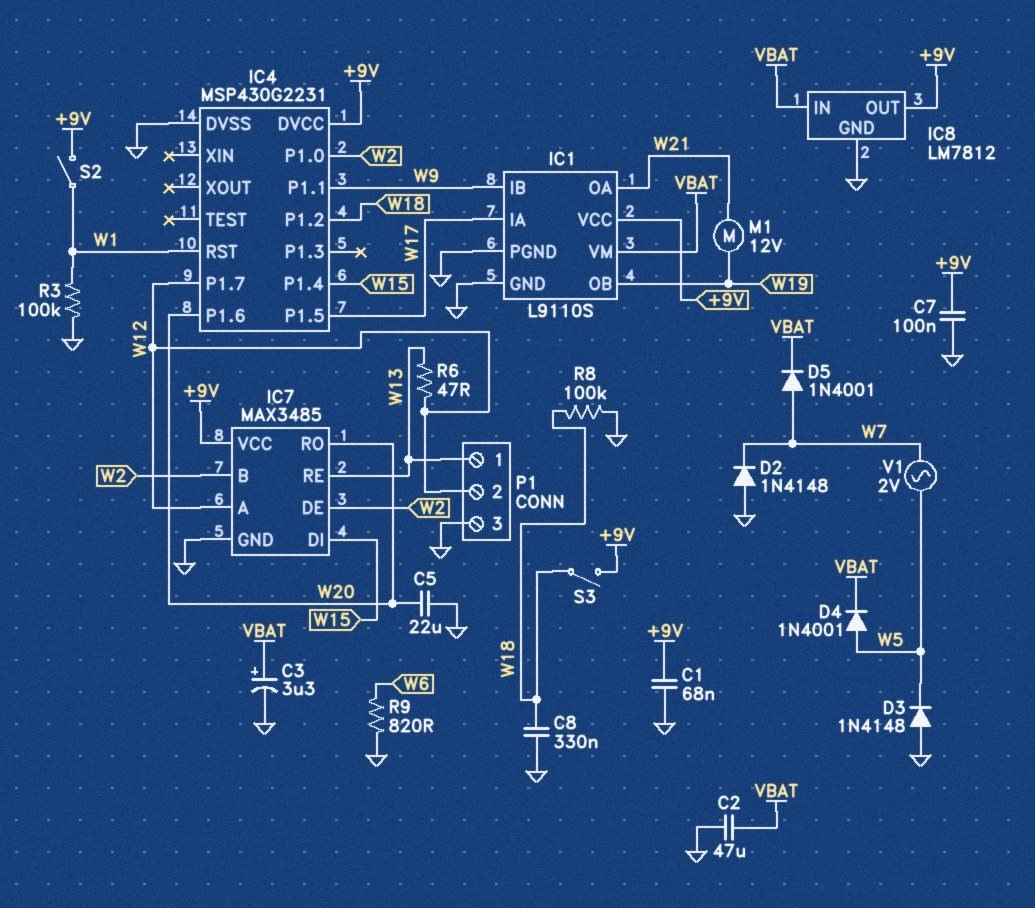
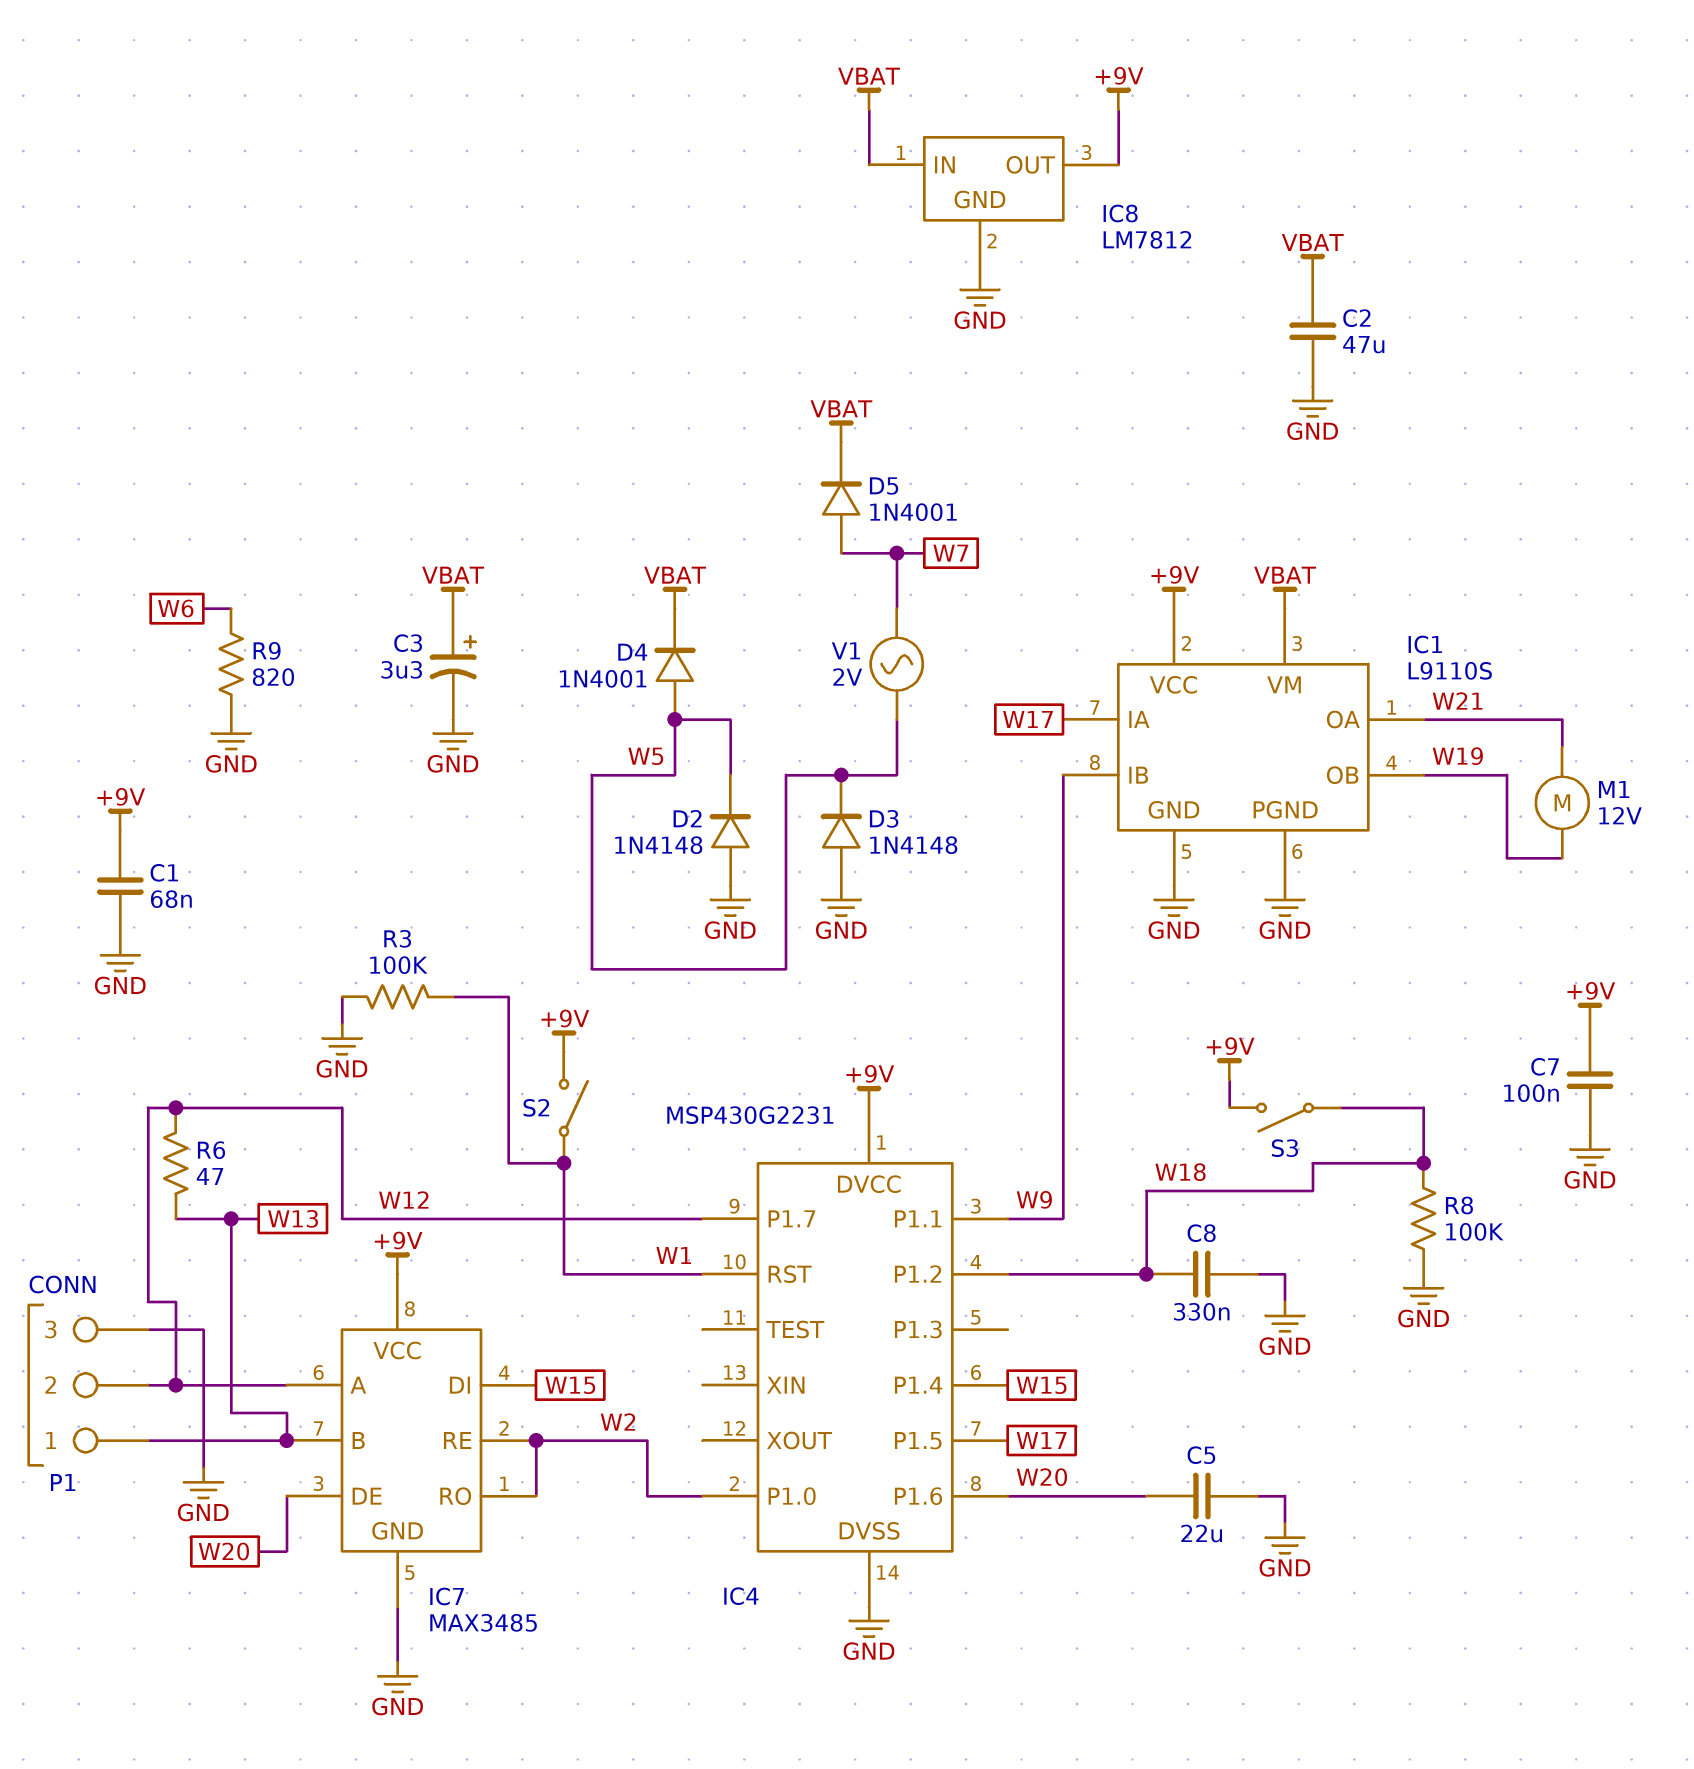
D2: diode 1N4148 (A GND, K W7) -> diode 1N4148 (A GND, K W5)
IC7 pin B: W2 -> W13
IC7 pin DE: W2 -> W20
IC7 pin RE: W13 -> W2
IC7 pin RO: W20 -> W2

